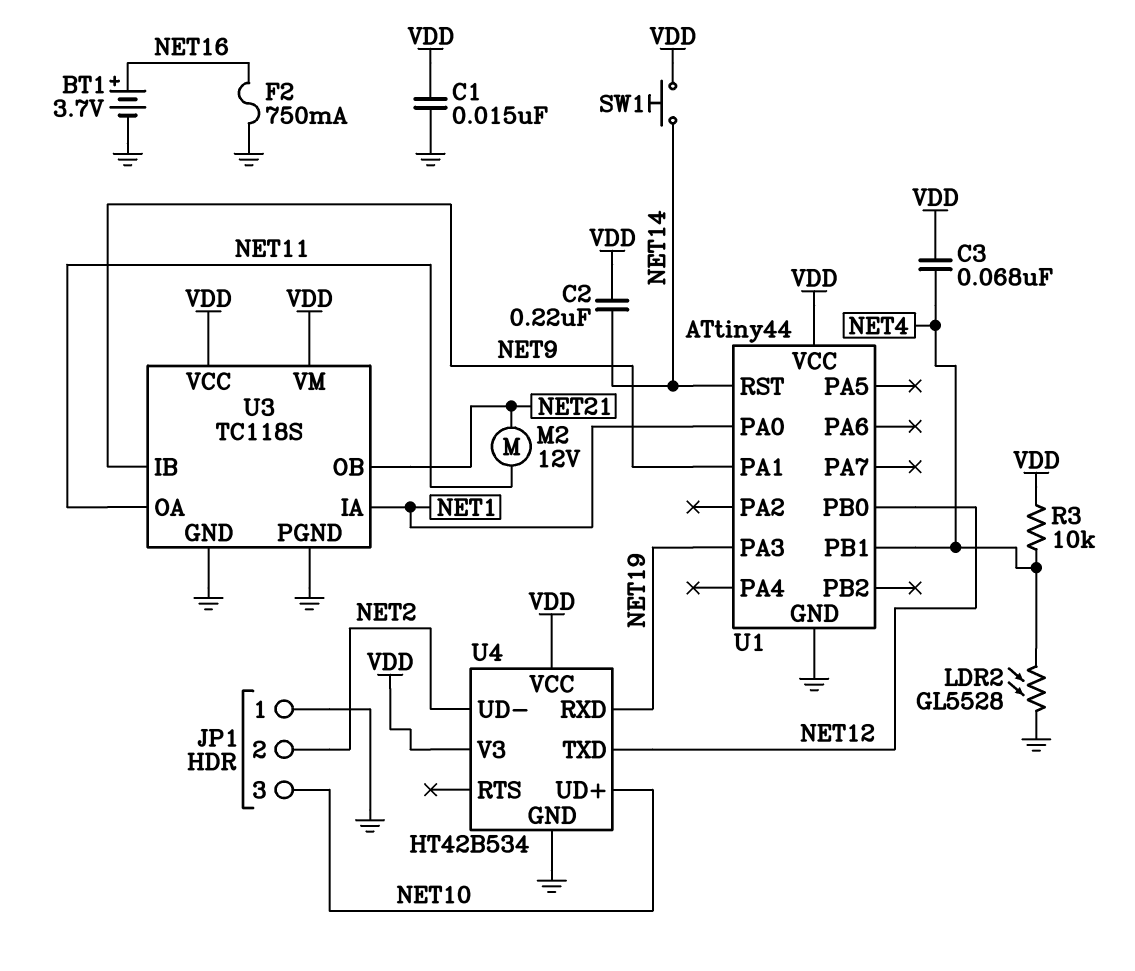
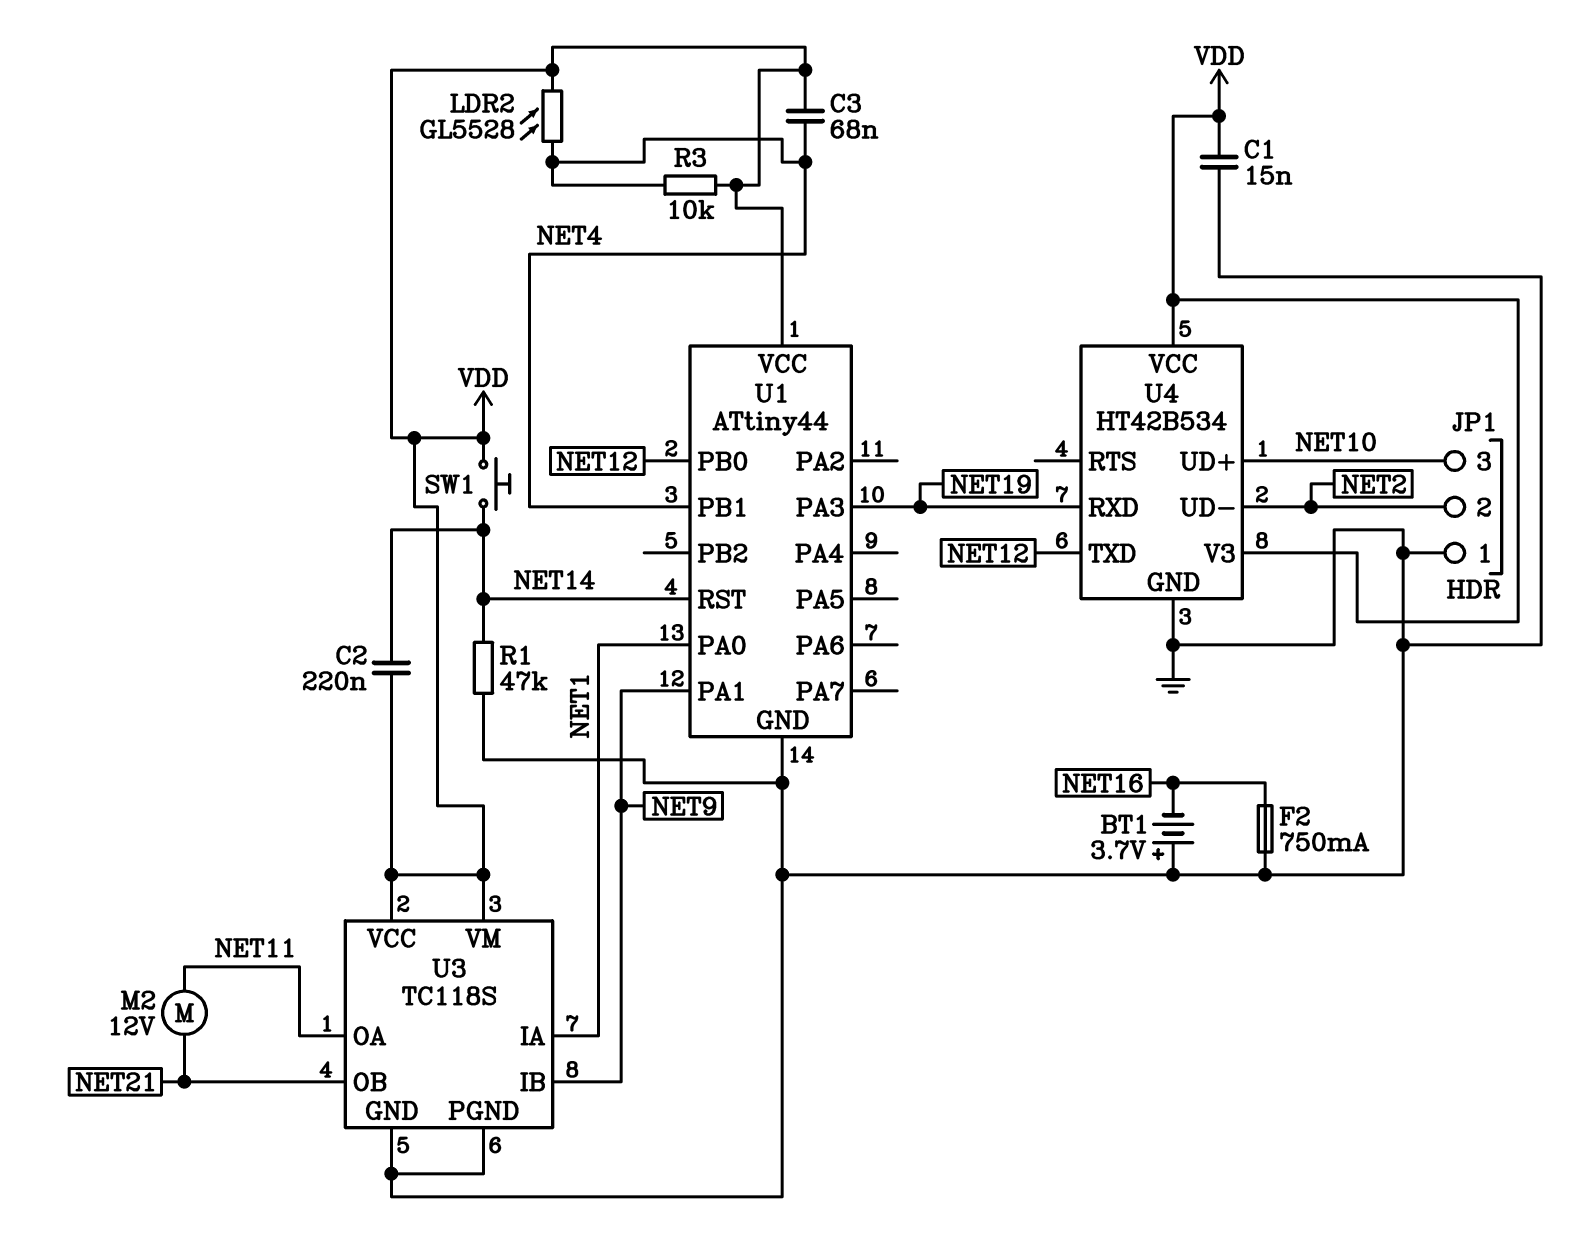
BT1: 3.7V (plus NET16, minus GND) -> 3.7V (plus GND, minus NET16)
LDR2: GL5528 (GND, NET4) -> GL5528 (NET4, VDD)
R1: none -> 47k (GND, NET14)

